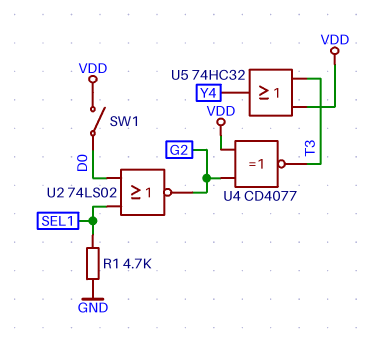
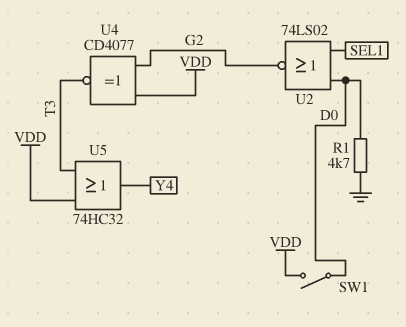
R1: 4.7k (GND, SEL1) -> 4.7k (D0, GND)

